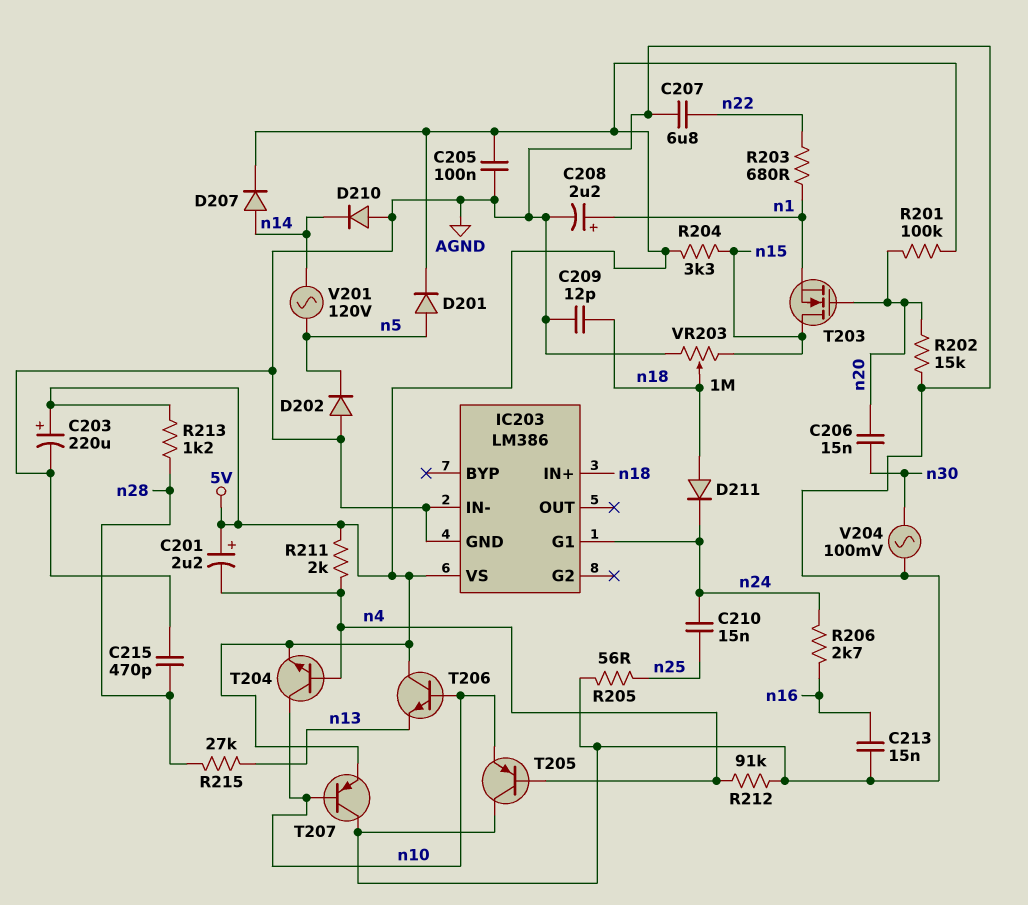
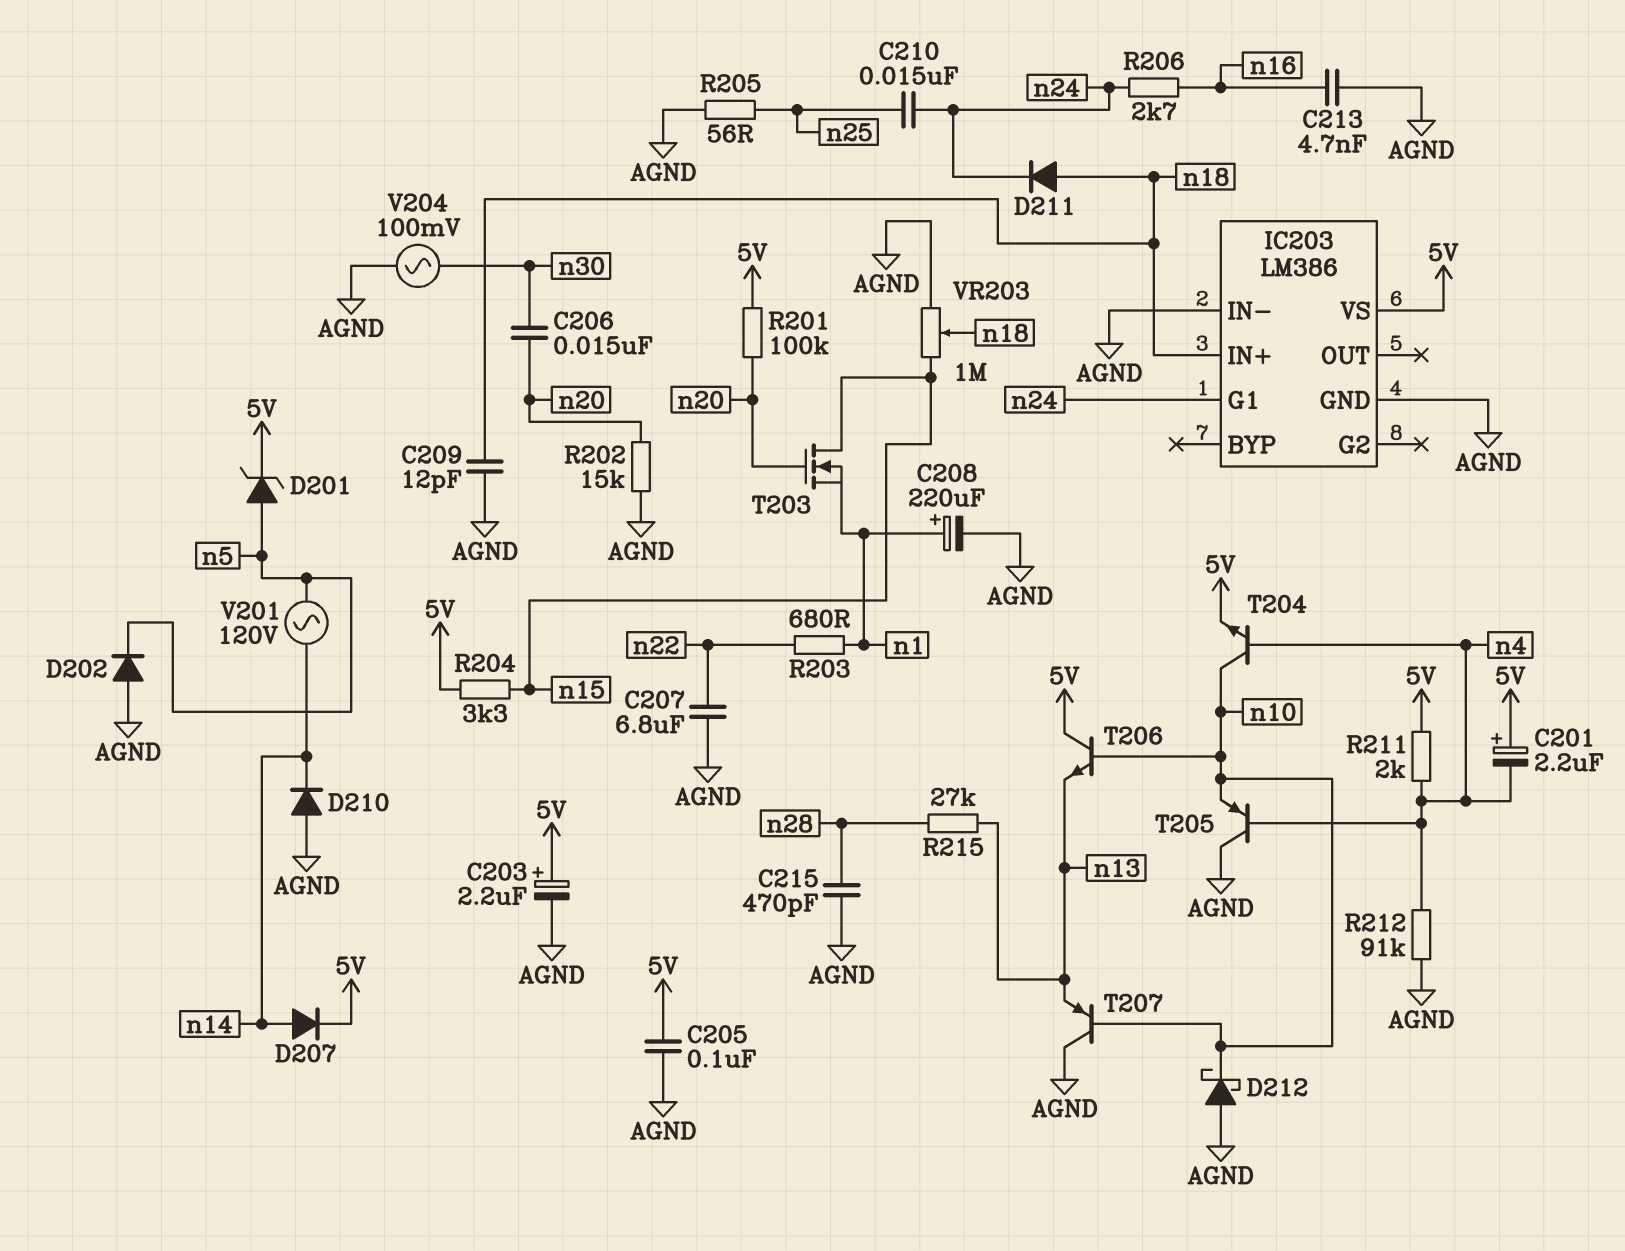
C203: 220uF (plus 5V, minus AGND) -> 2.2uF (plus 5V, minus AGND)
C208: 2.2uF (plus n1, minus AGND) -> 220uF (plus n1, minus AGND)
C213: 15nF (AGND, n16) -> 4.7nF (AGND, n16)
D201: diode (A n5, K 5V) -> zener (A n5, K 5V)
D212: none -> schottky (A AGND, K n10)
R213: 1.2k (5V, n28) -> none
T207: PNP (B n10, C AGND, E 5V) -> PNP (B n10, C AGND, E n13)

